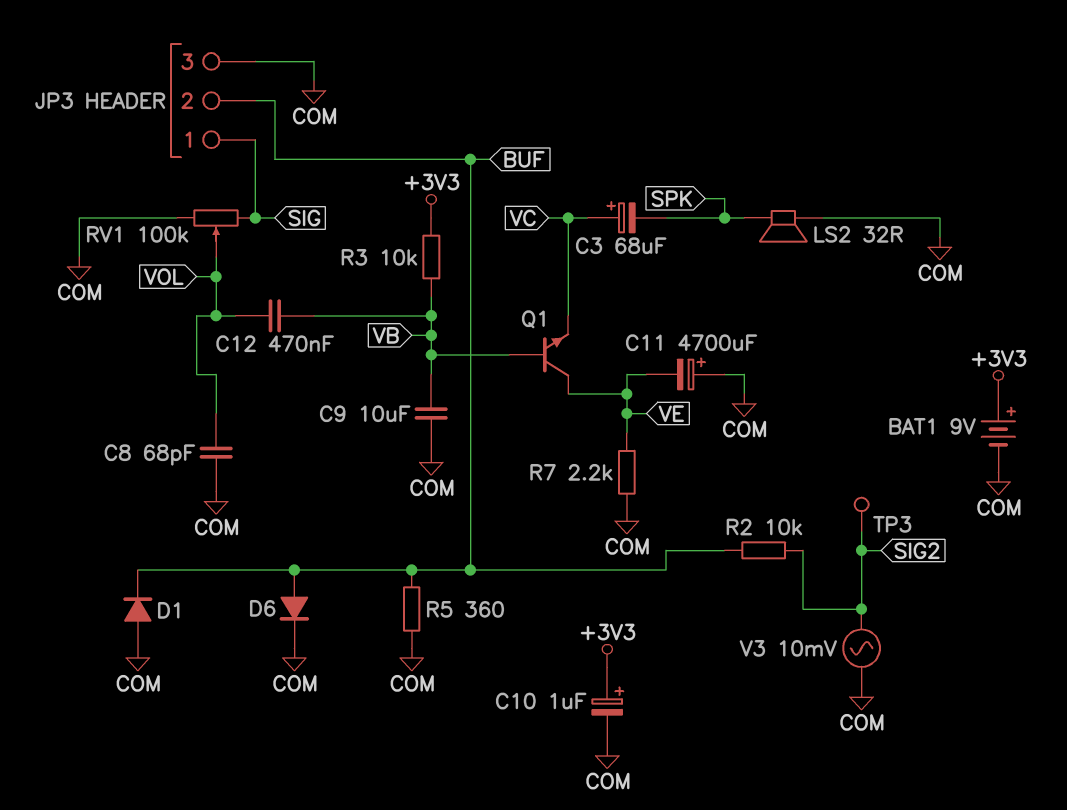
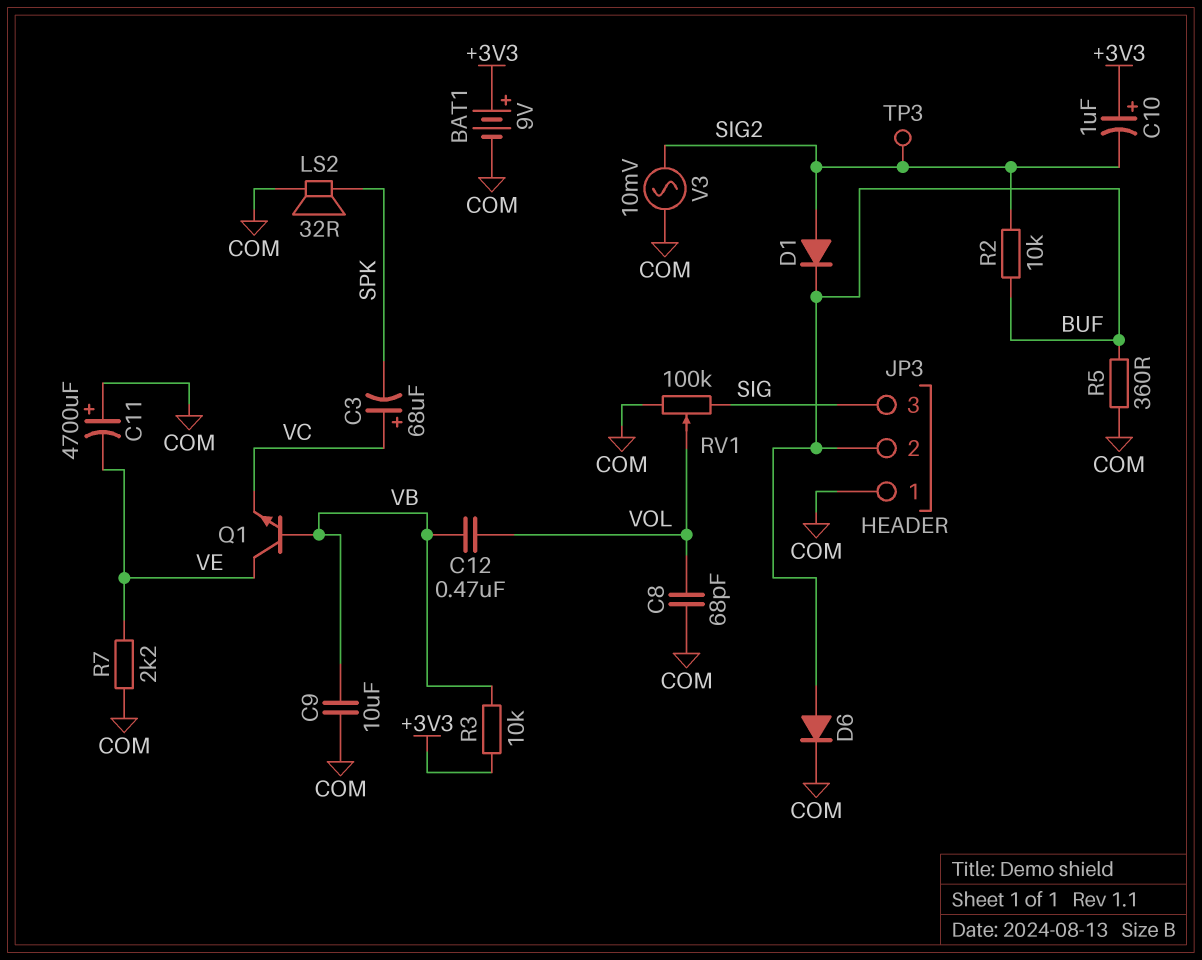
C10: 1uF (plus +3V3, minus COM) -> 1uF (plus +3V3, minus SIG2)
D1: diode (A COM, K BUF) -> diode (A SIG2, K BUF)
JP3 pin 1: SIG -> COM
JP3 pin 3: COM -> SIG

